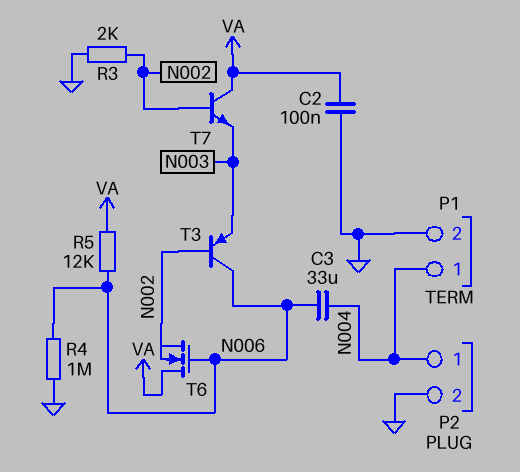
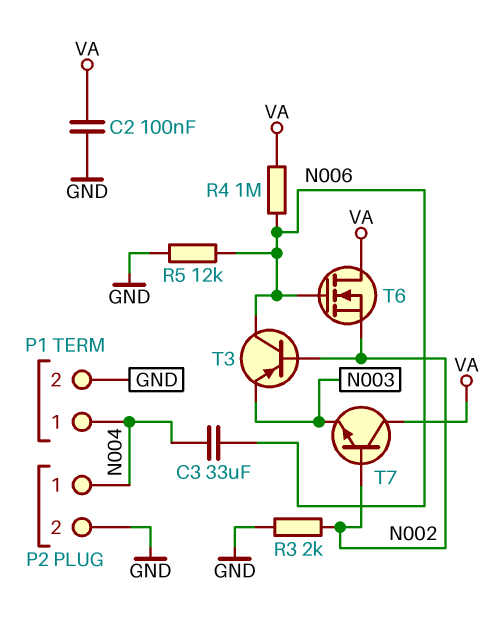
R4: 1M (GND, N006) -> 1M (N006, VA)
R5: 12k (N006, VA) -> 12k (GND, N006)

